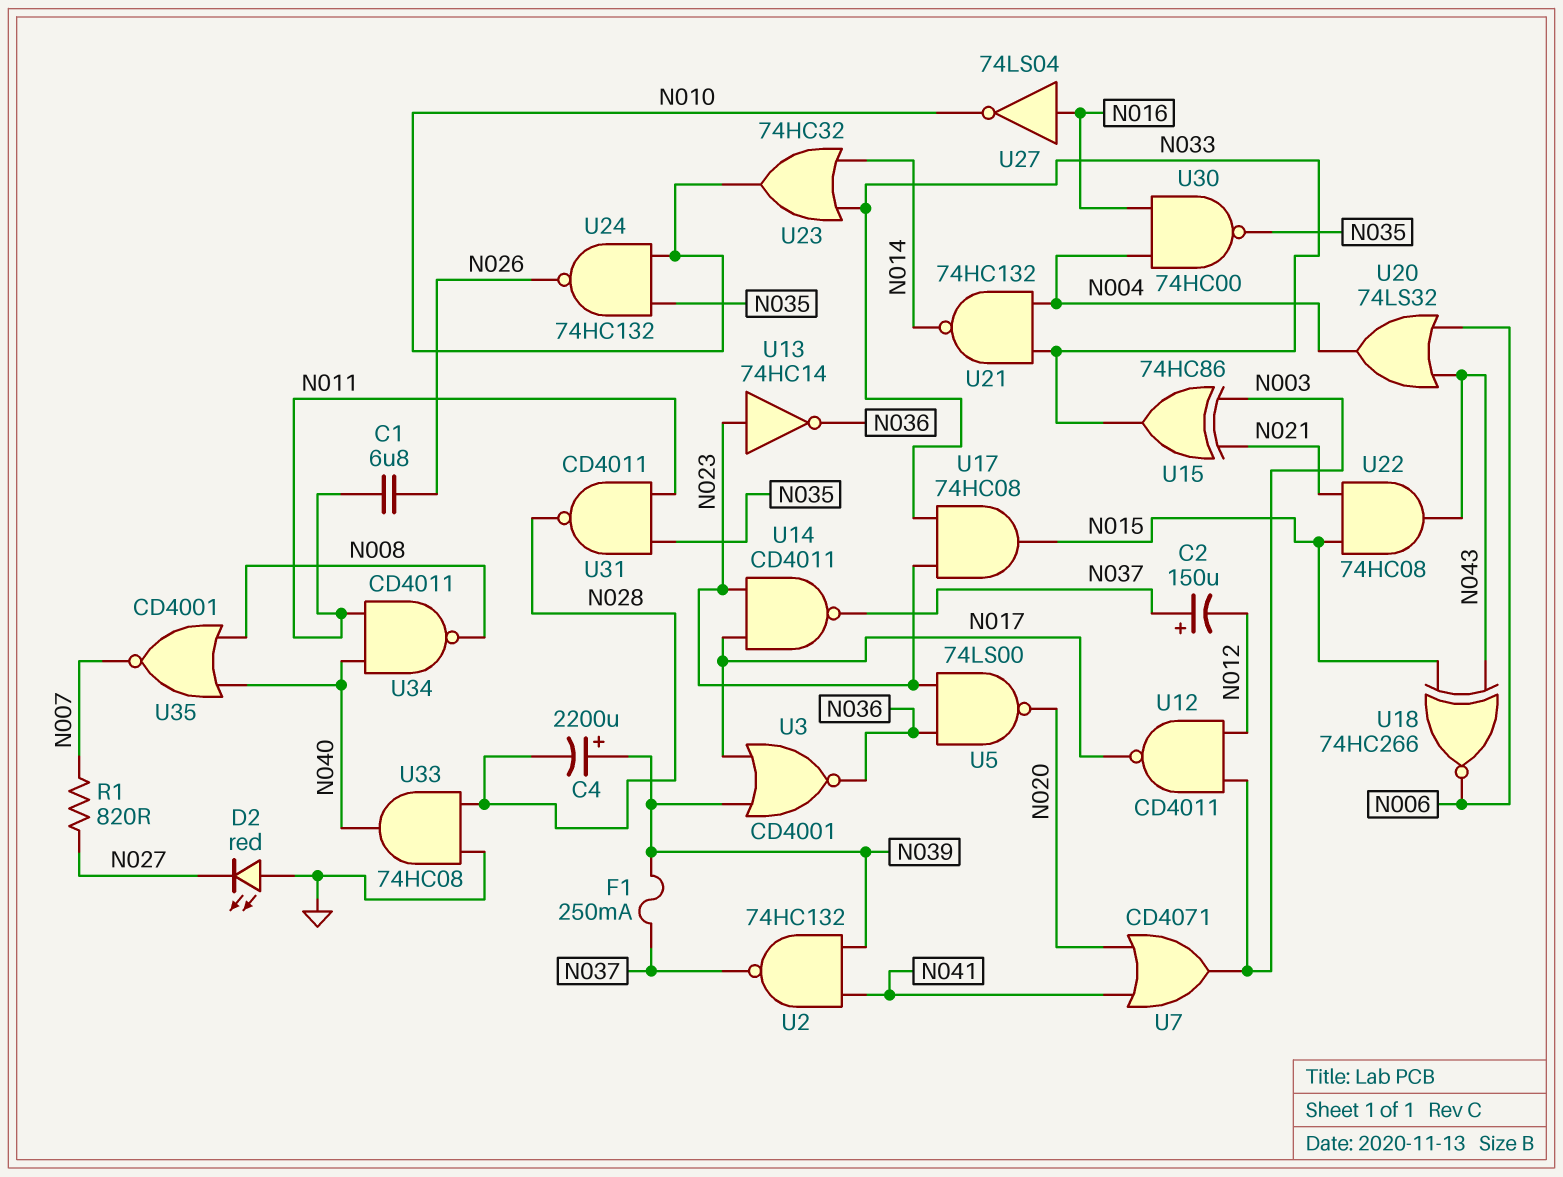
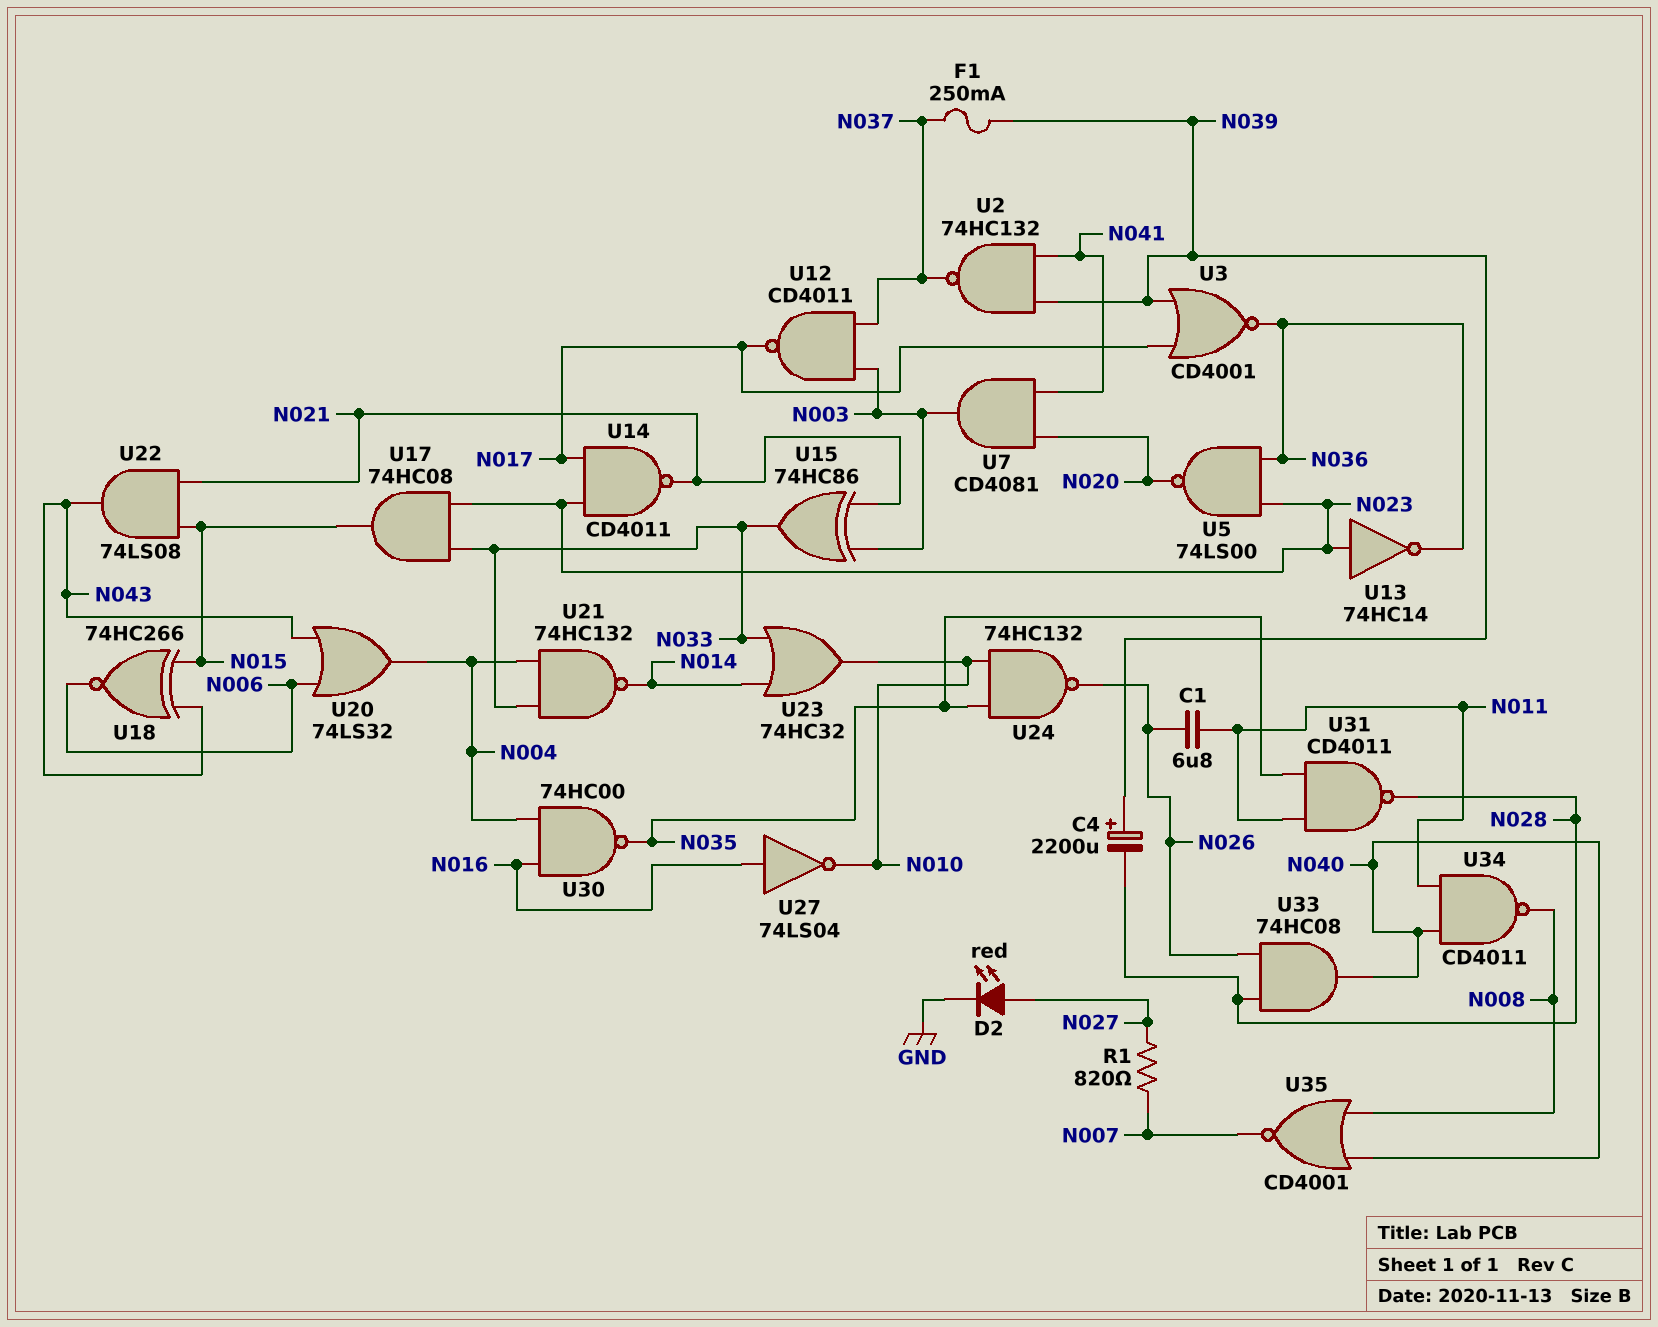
C2: 150uF (plus N037, minus N012) -> none
D2: LED red (A GND, K N027) -> LED red (A N027, K GND)
U7: OR CD4071 (in N020, in N041, out N003) -> AND CD4081 (in N020, in N041, out N003)
U12: NAND CD4011 (in N003, in N012, out N017) -> NAND CD4011 (in N003, in N037, out N017)
U14: NAND CD4011 (in N017, in N023, out N037) -> NAND CD4011 (in N017, in N023, out N021)
U22: AND 74HC08 (in N015, in N021, out N043) -> AND 74LS08 (in N015, in N021, out N043)
U33: AND 74HC08 (in GND, in N028, out N040) -> AND 74HC08 (in N026, in N028, out N040)

